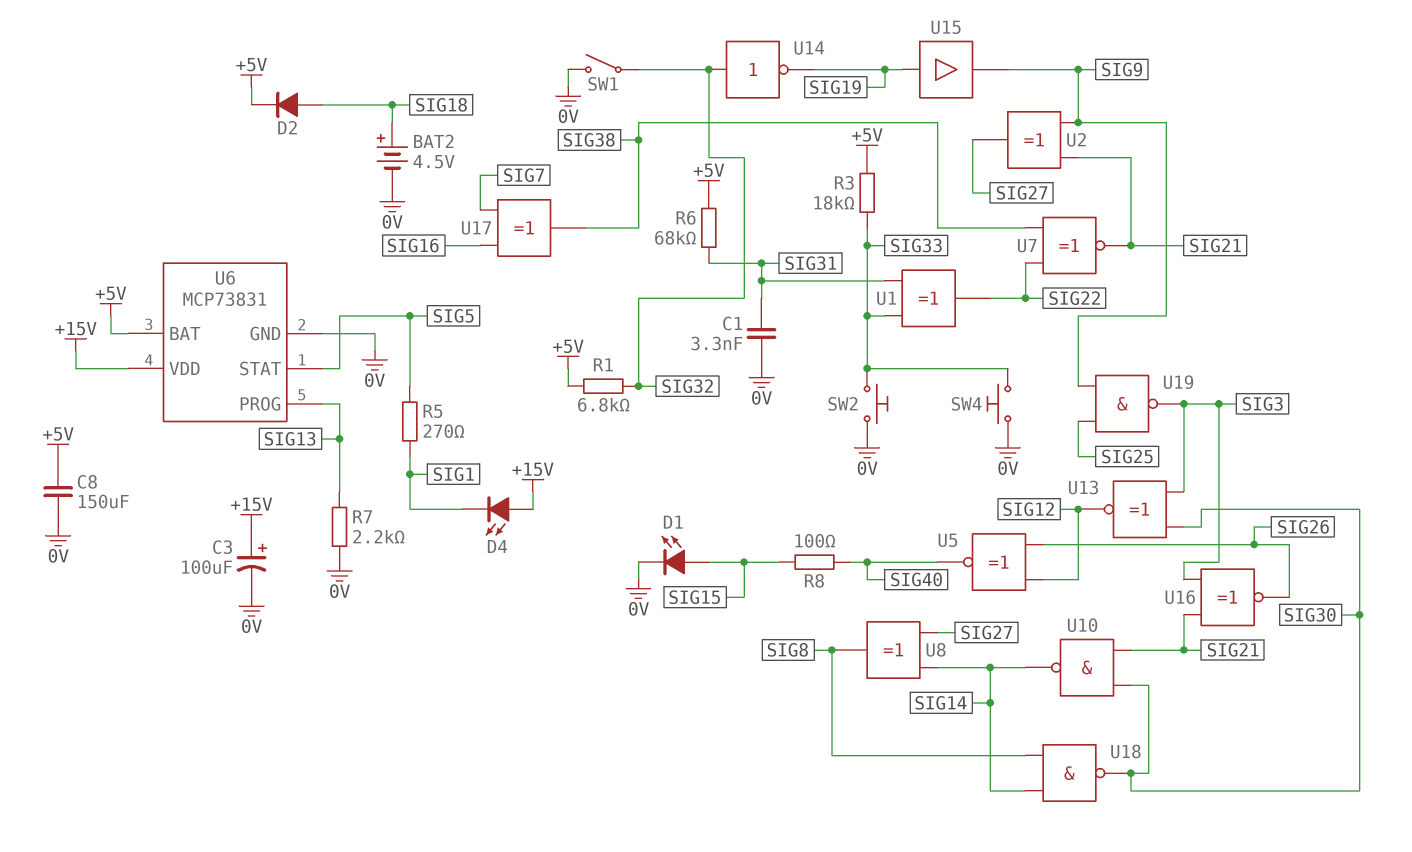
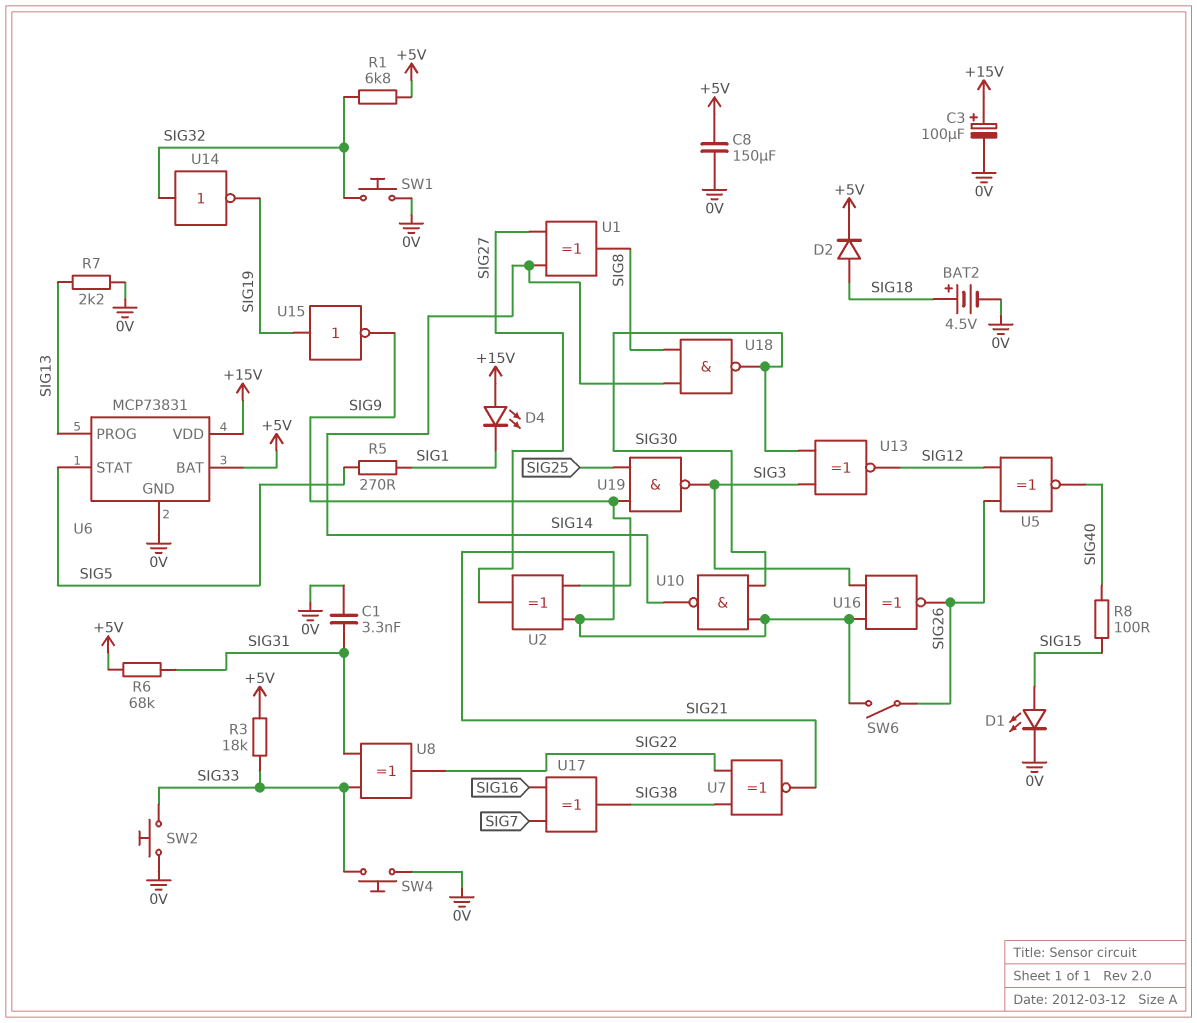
SW1: switch (0V, SIG32) -> button (0V, SIG32)
SW6: none -> switch (SIG21, SIG26)
U1: XOR (in SIG31, in SIG33, out SIG22) -> XOR (in SIG14, in SIG27, out SIG8)
U8: XOR (in SIG14, in SIG27, out SIG8) -> XOR (in SIG31, in SIG33, out SIG22)
U15: buffer (in SIG19, out SIG9) -> NOT (in SIG19, out SIG9)

